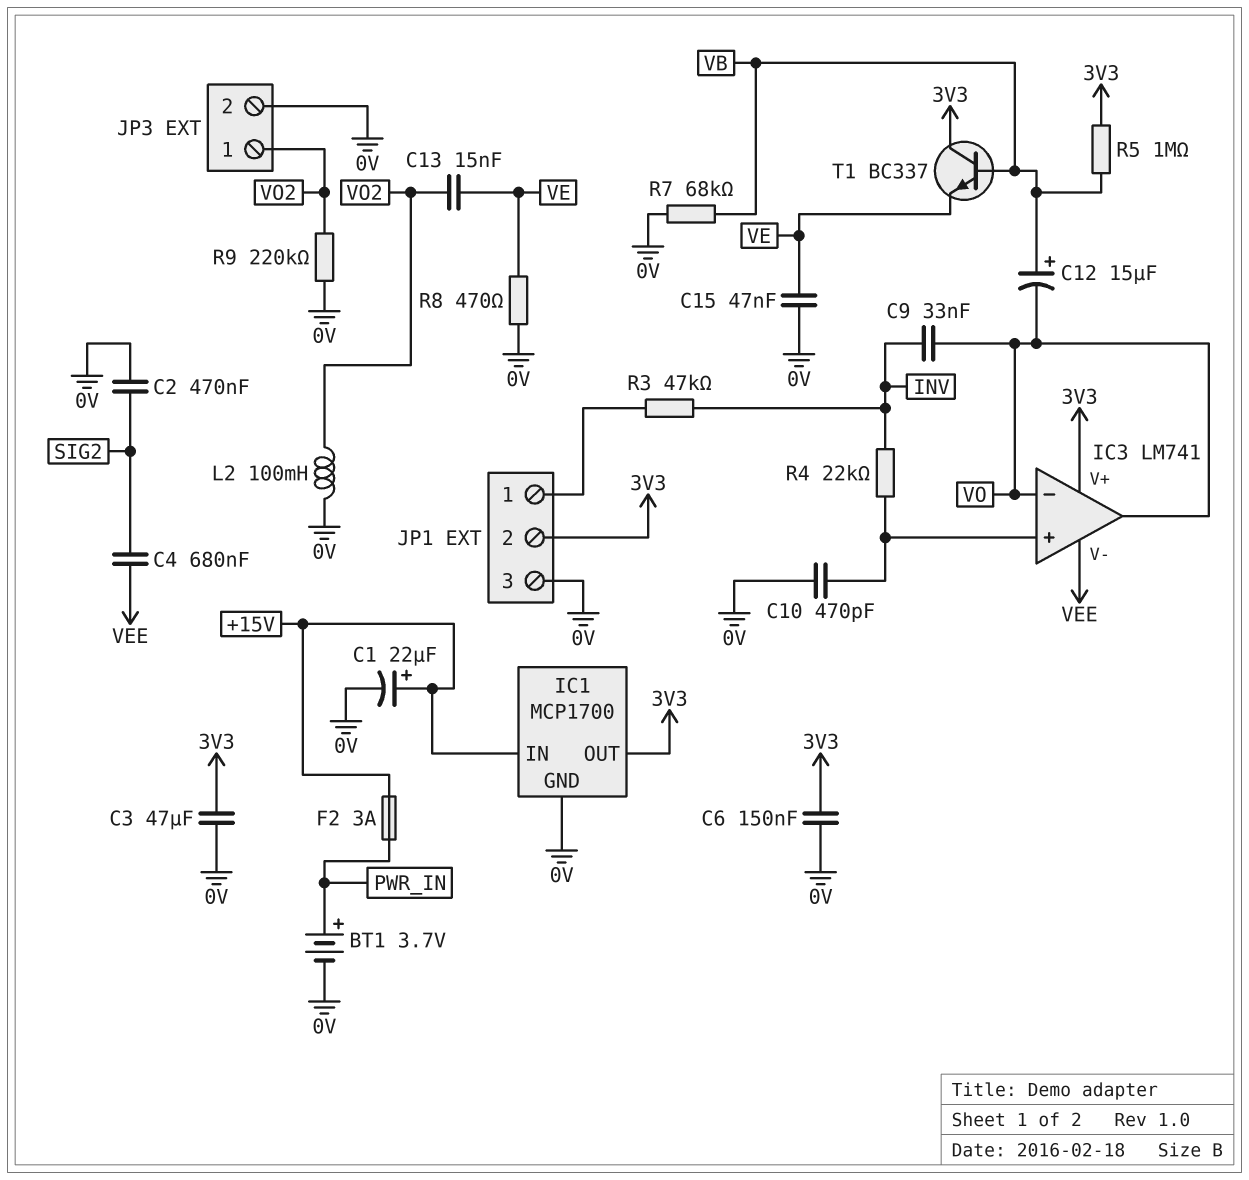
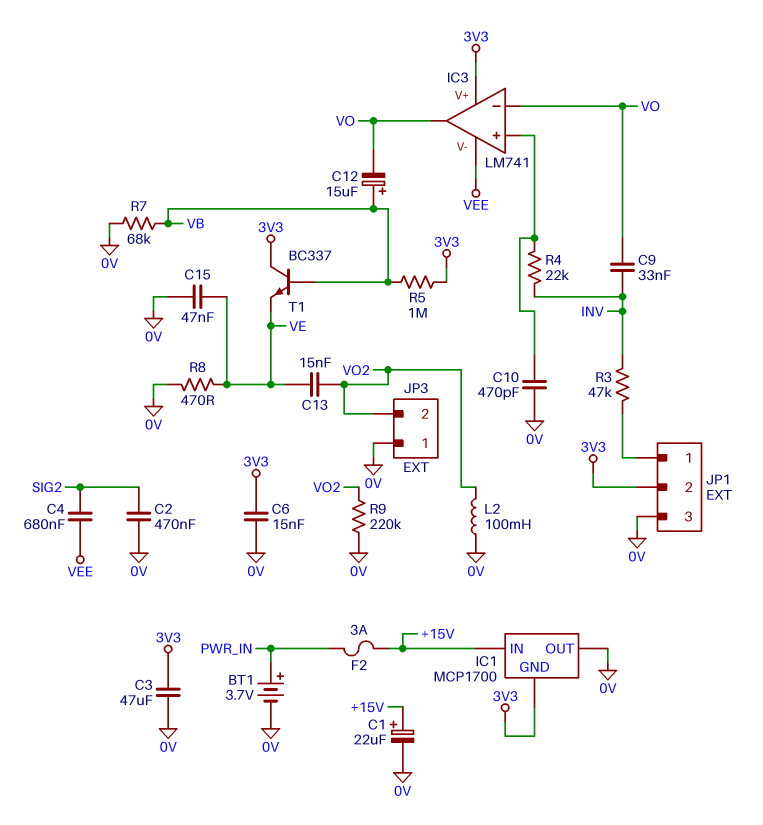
C6: 150nF (0V, 3V3) -> 15nF (0V, 3V3)
IC1 pin GND: 0V -> 3V3
IC1 pin OUT: 3V3 -> 0V
JP3 pin 1: VO2 -> 0V
JP3 pin 2: 0V -> VO2

